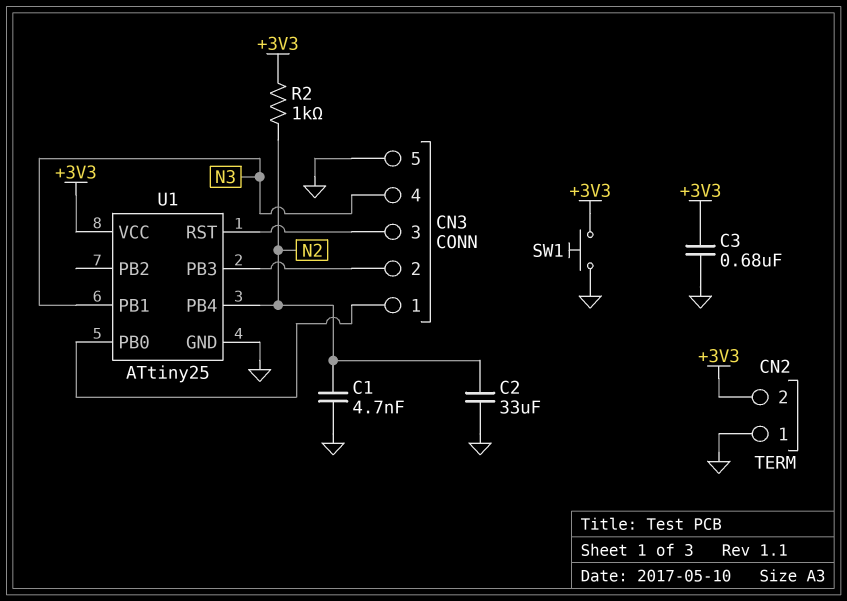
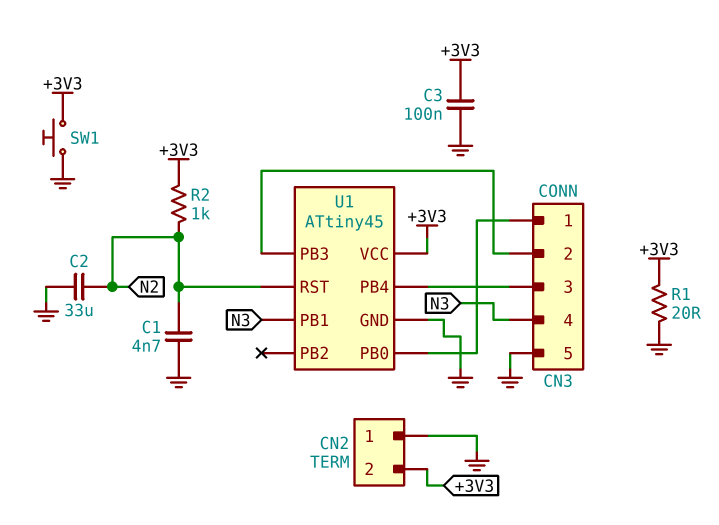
C3: 680nF (+3V3, GND) -> 100nF (+3V3, GND)
R1: none -> 20 (+3V3, GND)
U1: ATtiny25 -> ATtiny45
U1 pin PB4: N2 -> CN3/3
U1 pin RST: CN3/3 -> N2

